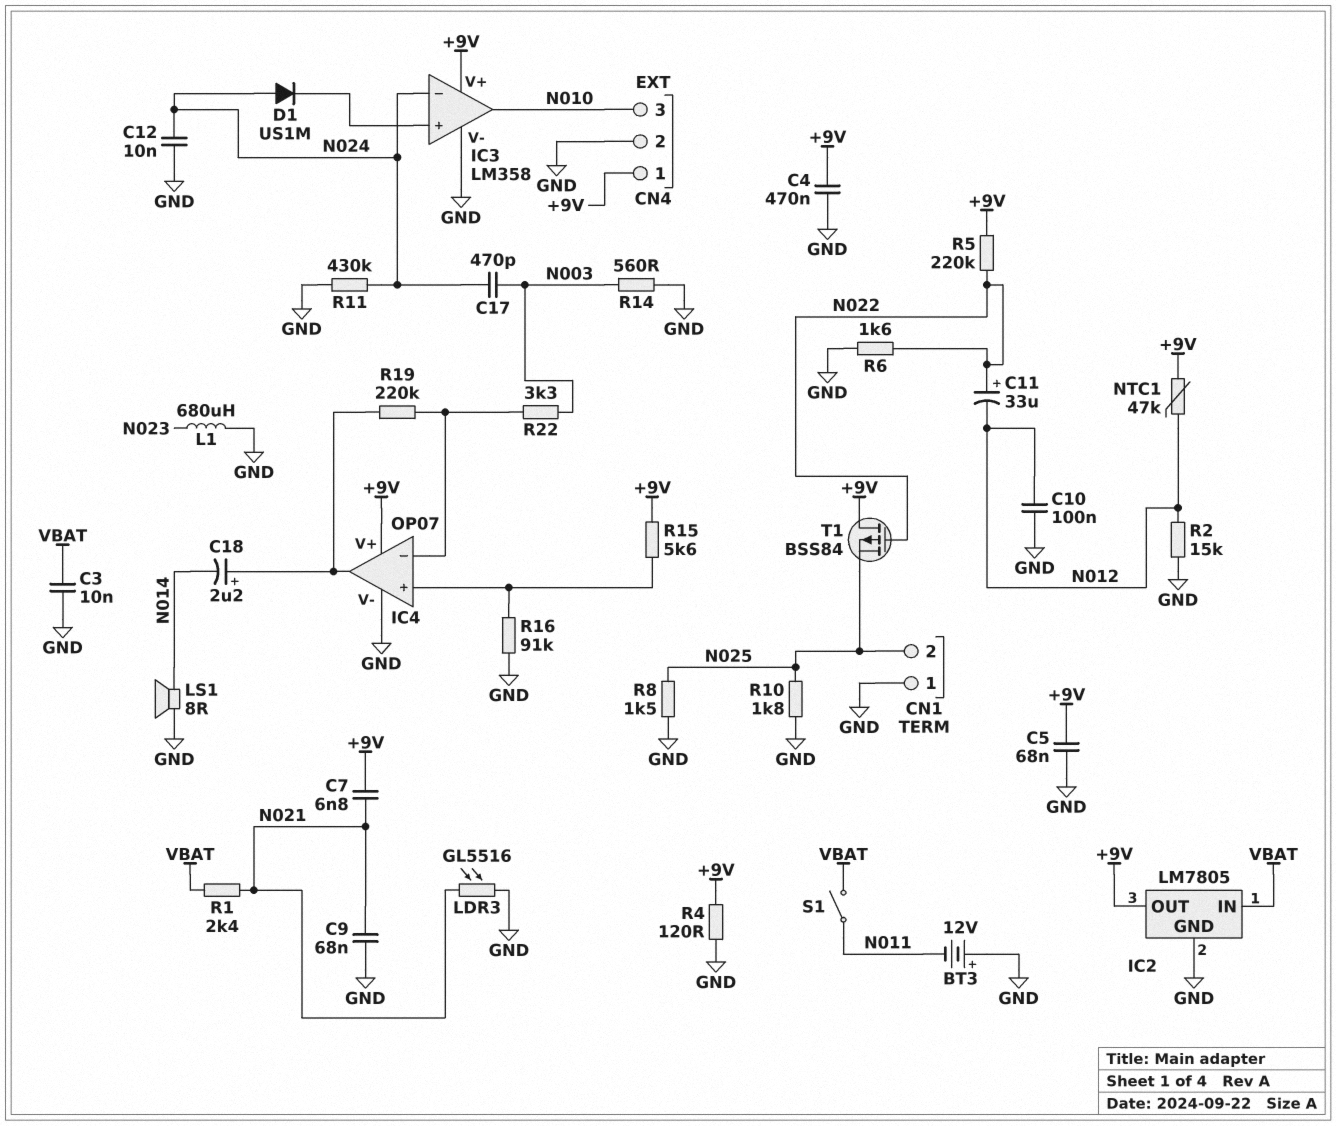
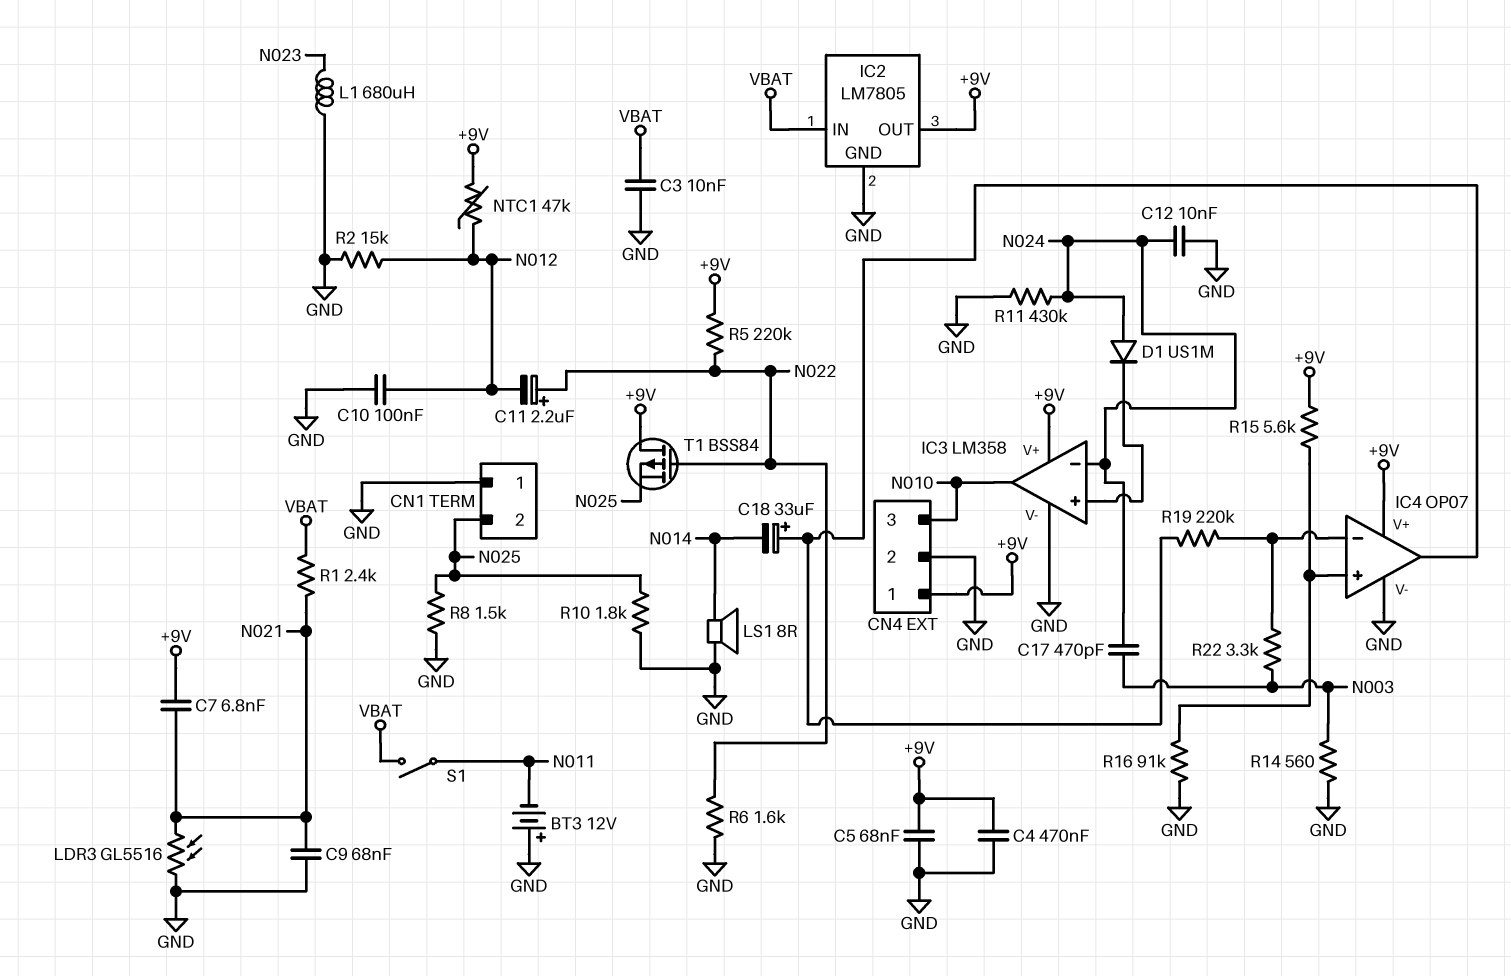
C11: 33uF (plus N022, minus N012) -> 2.2uF (plus N022, minus N012)
C18: 2.2uF (plus IC4/out, minus N014) -> 33uF (plus IC4/out, minus N014)
R4: 120 (+9V, GND) -> none

